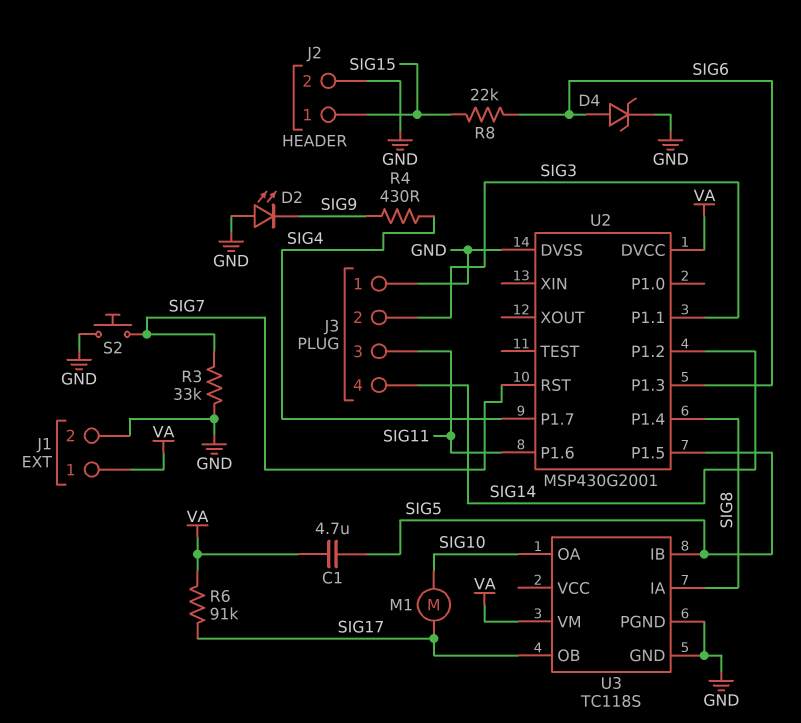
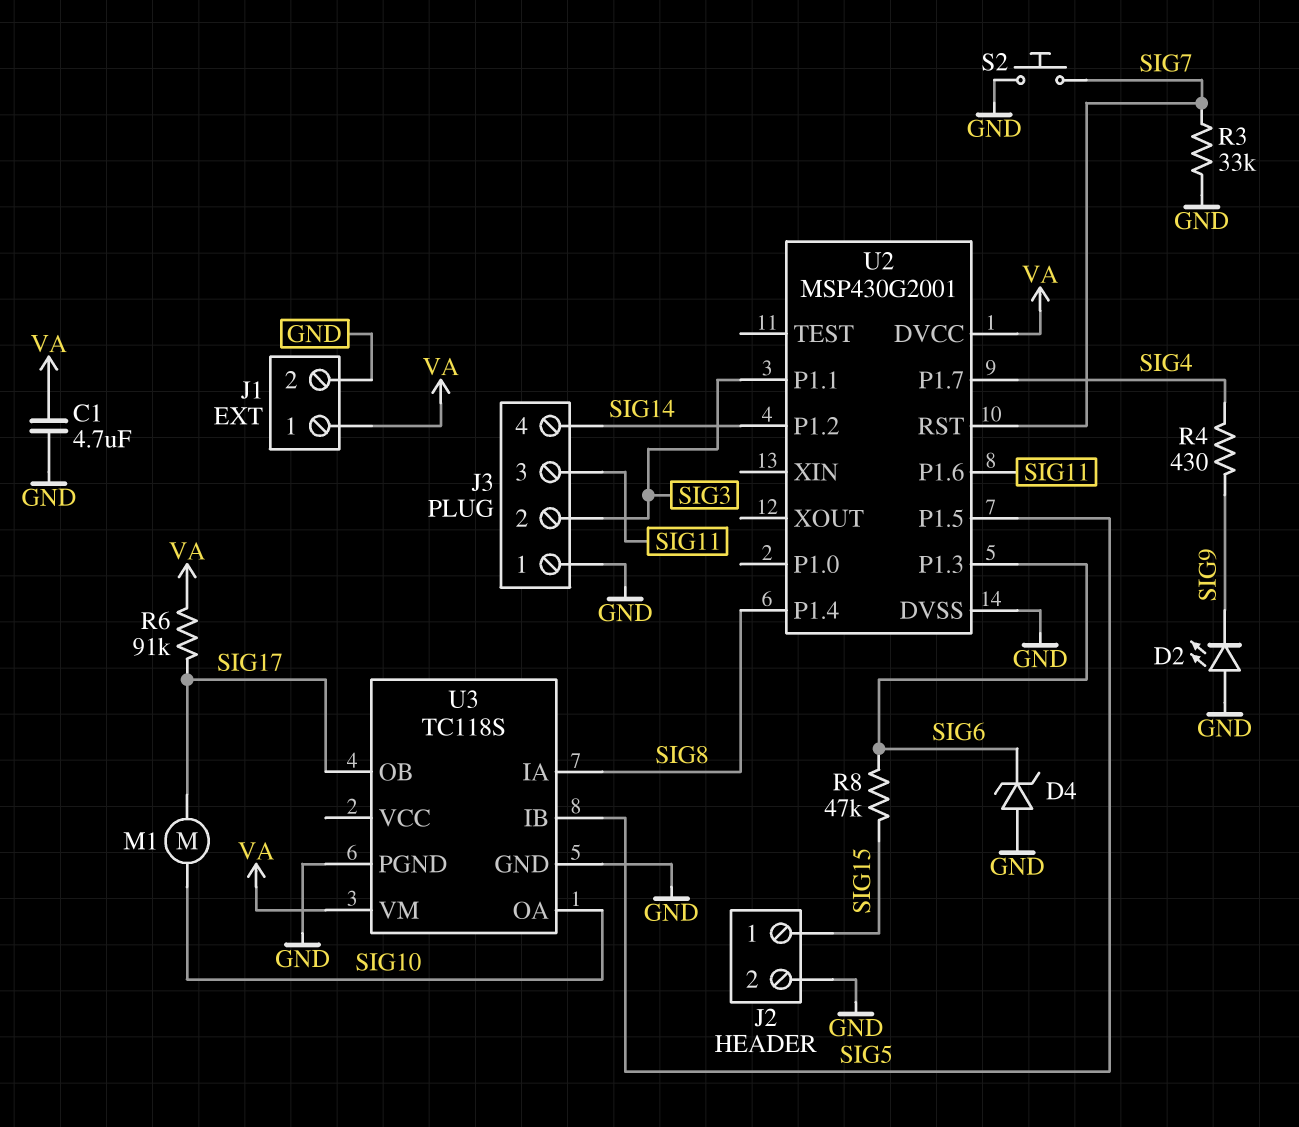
C1: 4.7uF (SIG5, VA) -> 4.7uF (GND, VA)
D4: zener (A SIG6, K GND) -> zener (A GND, K SIG6)
R8: 22k (SIG6, SIG15) -> 47k (SIG6, SIG15)

